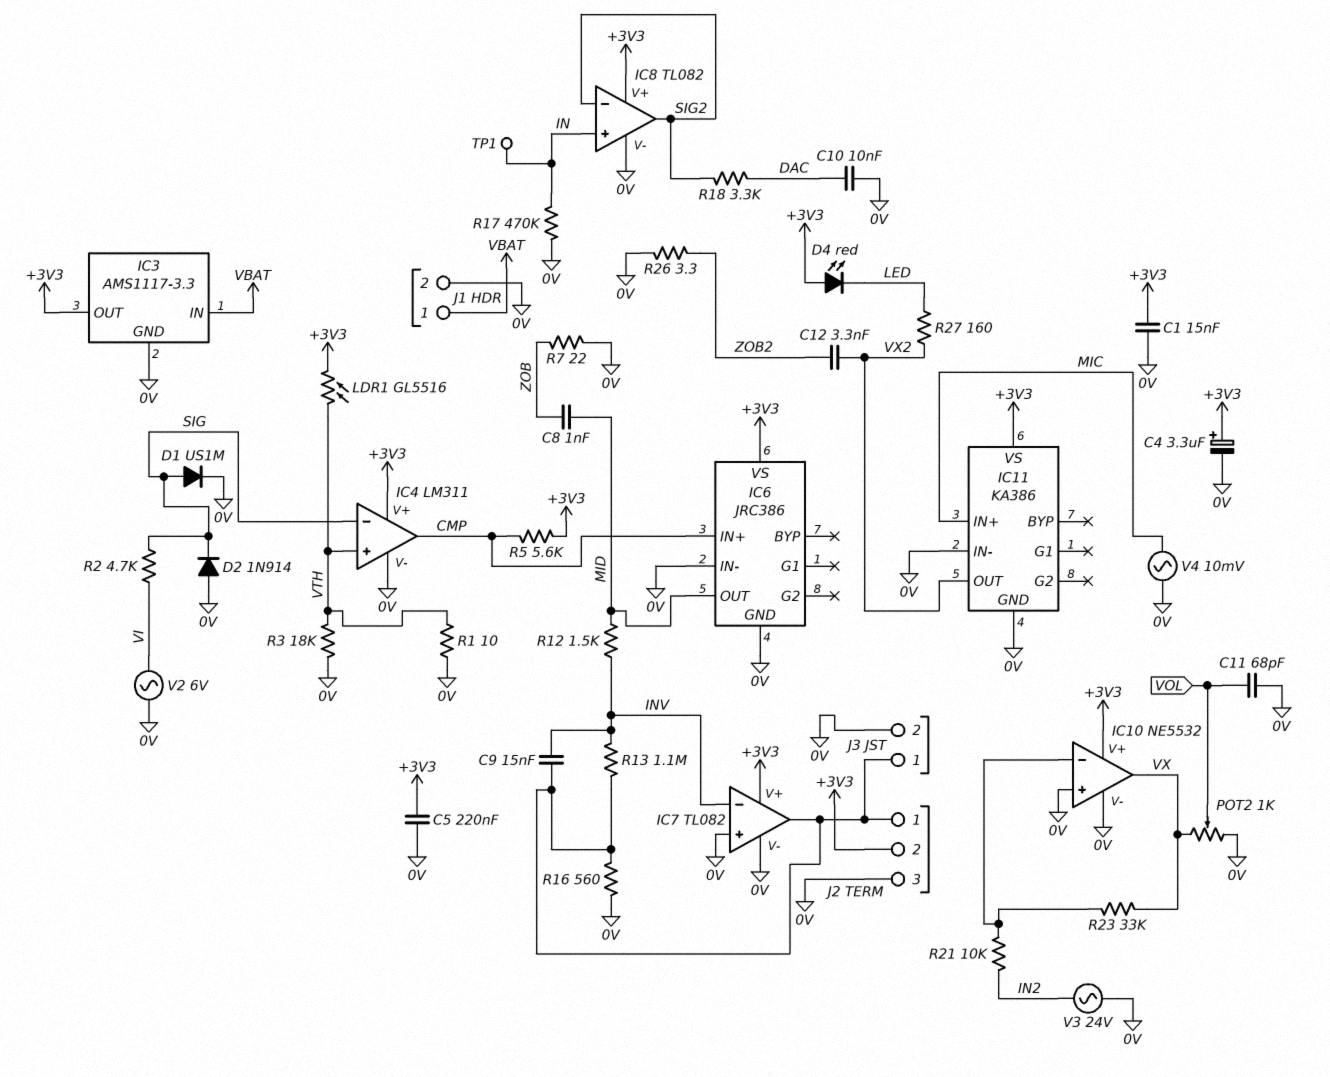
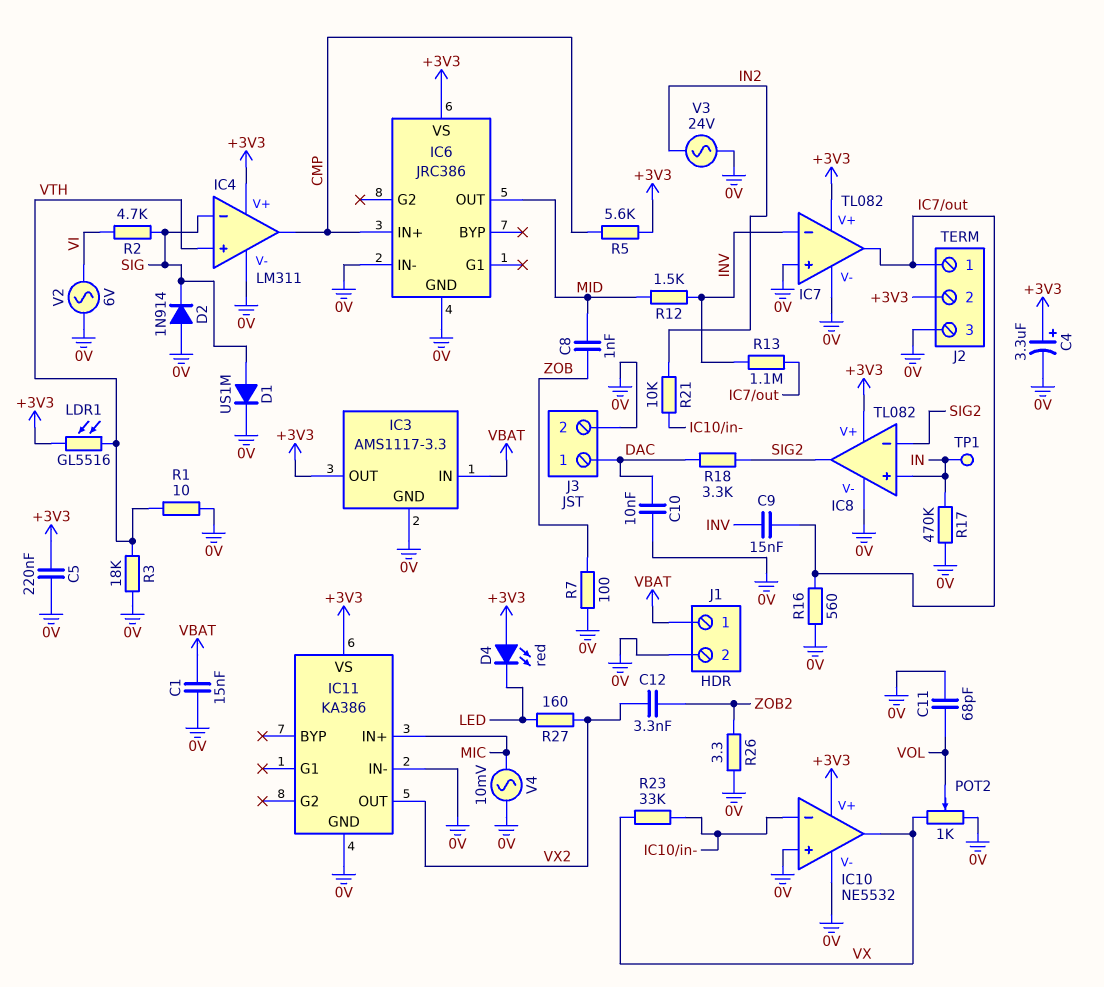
C1: 15nF (+3V3, 0V) -> 15nF (0V, VBAT)
J3 pin 1: IC7/out -> DAC
R7: 22 (0V, ZOB) -> 100 (0V, ZOB)

